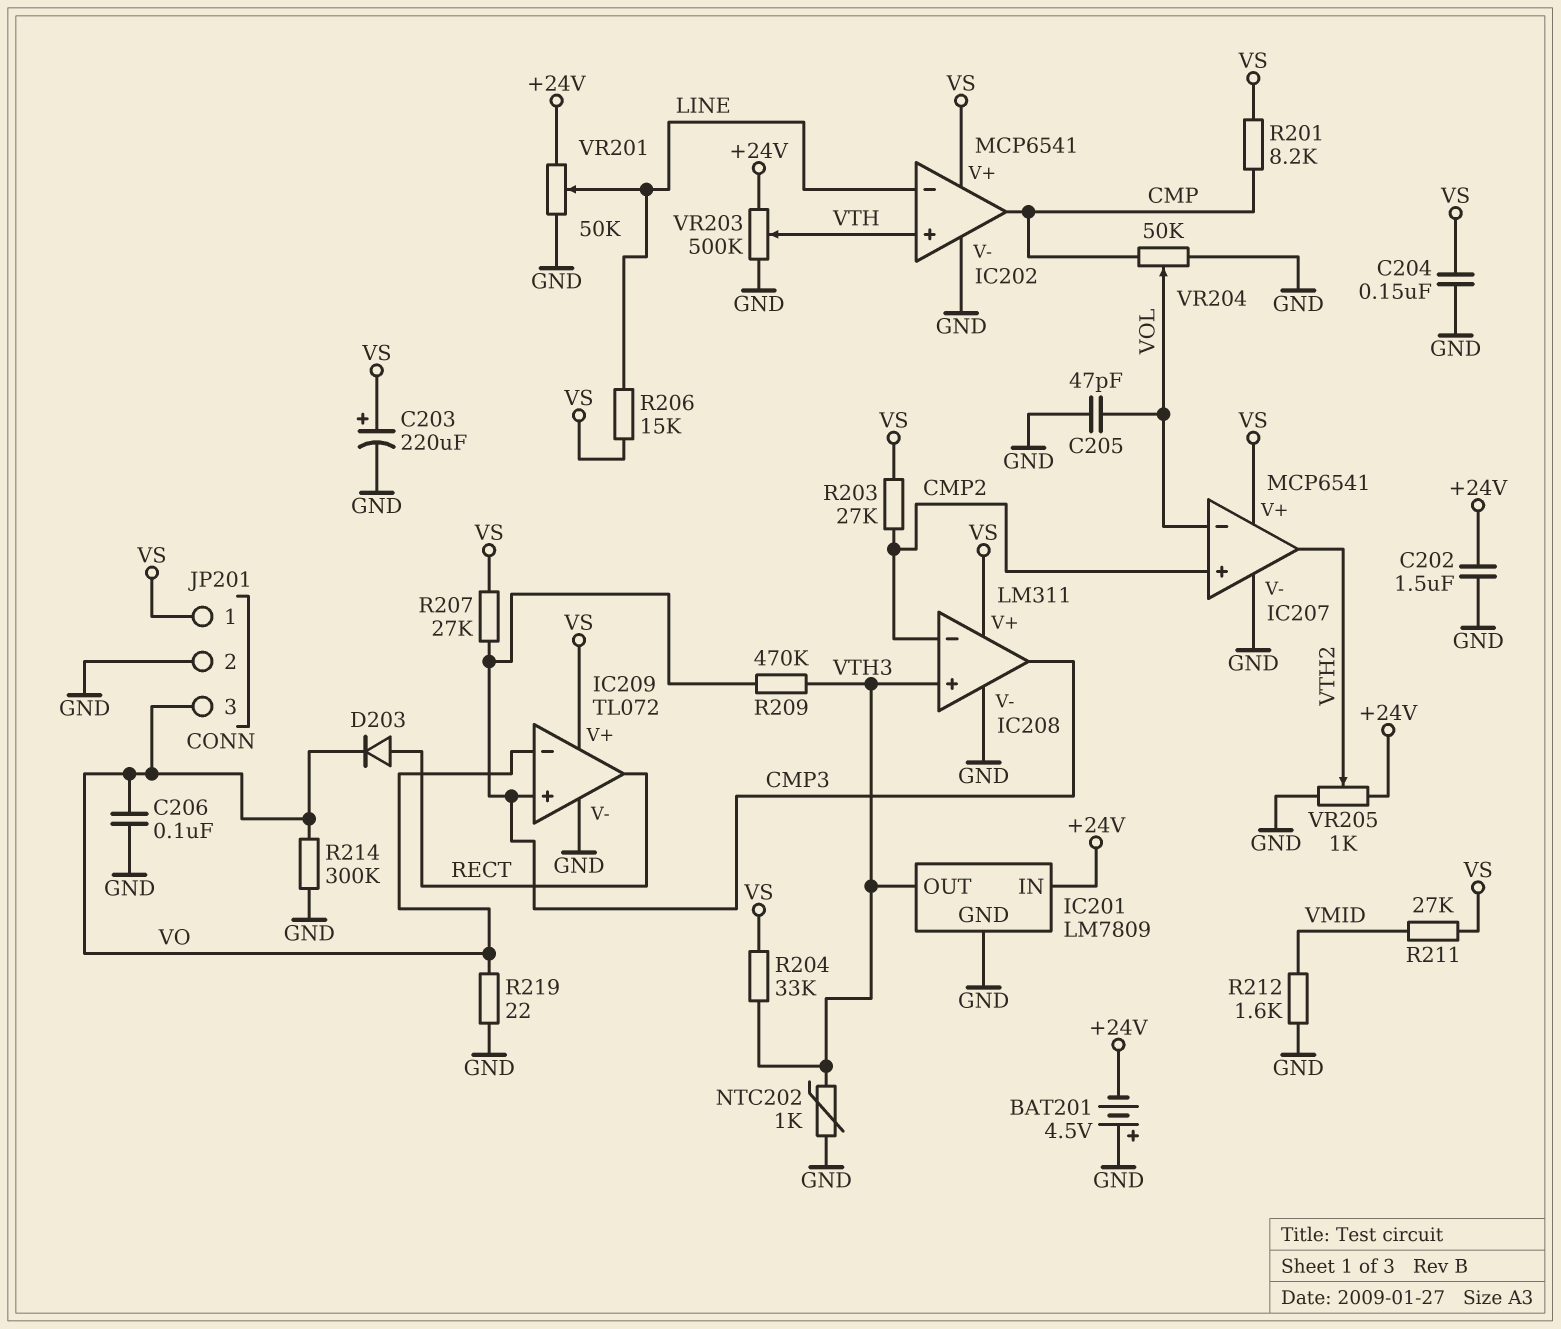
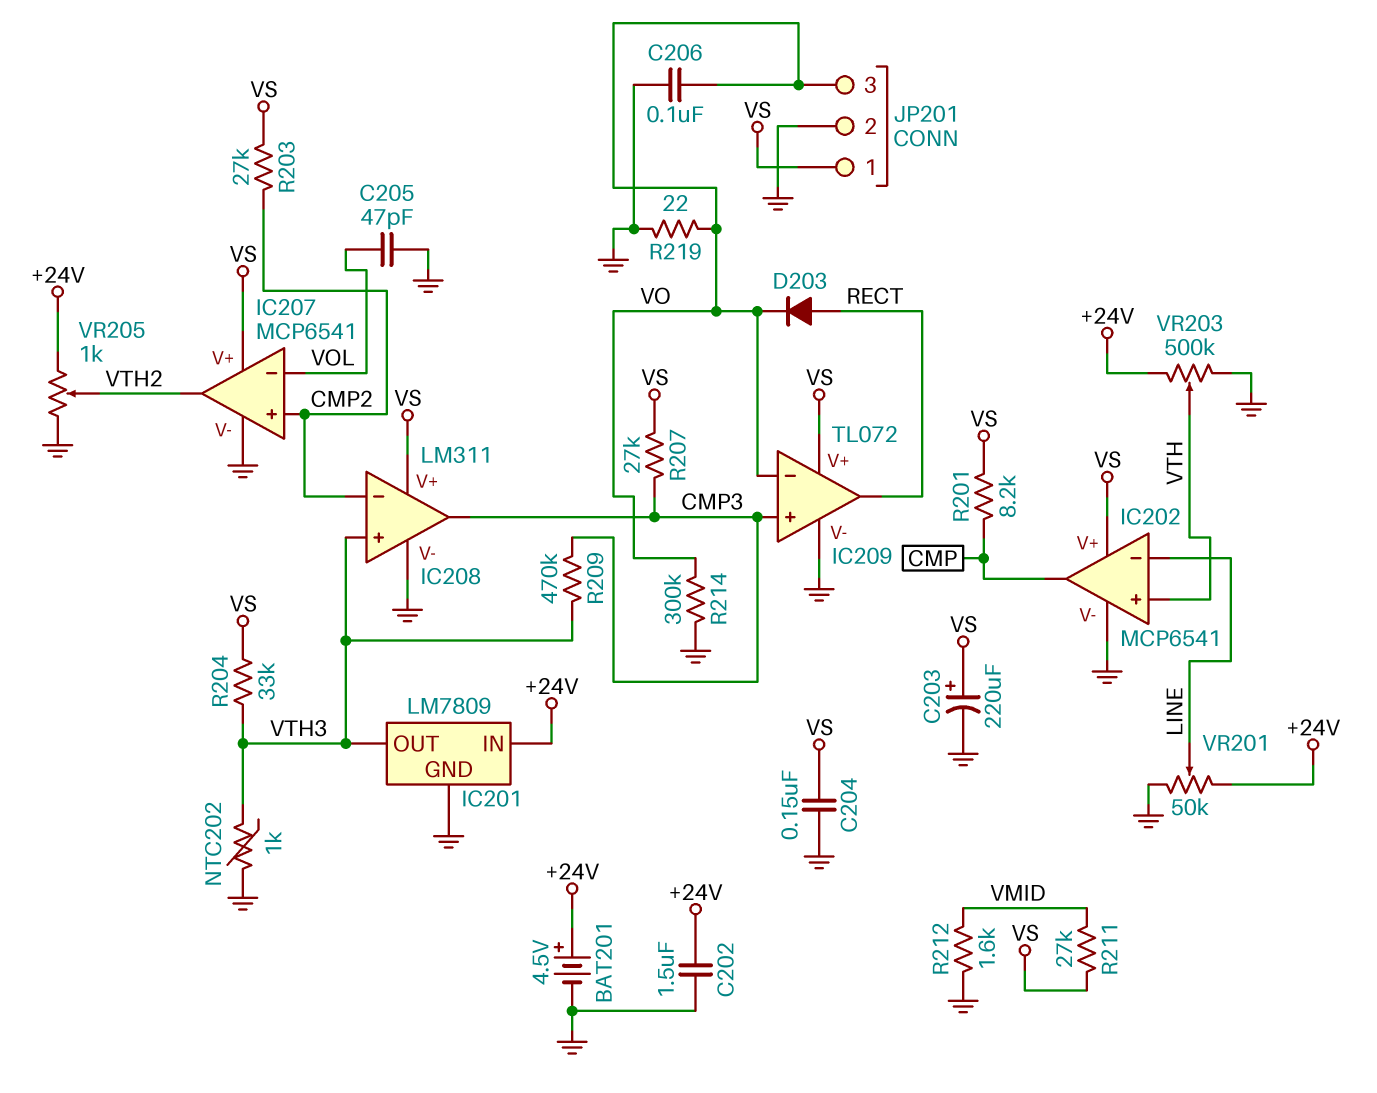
BAT201: 4.5V (plus GND, minus +24V) -> 4.5V (plus +24V, minus GND)
R206: 15k (LINE, VS) -> none
VR204: 50k (CMP, GND, wiper VOL) -> none

